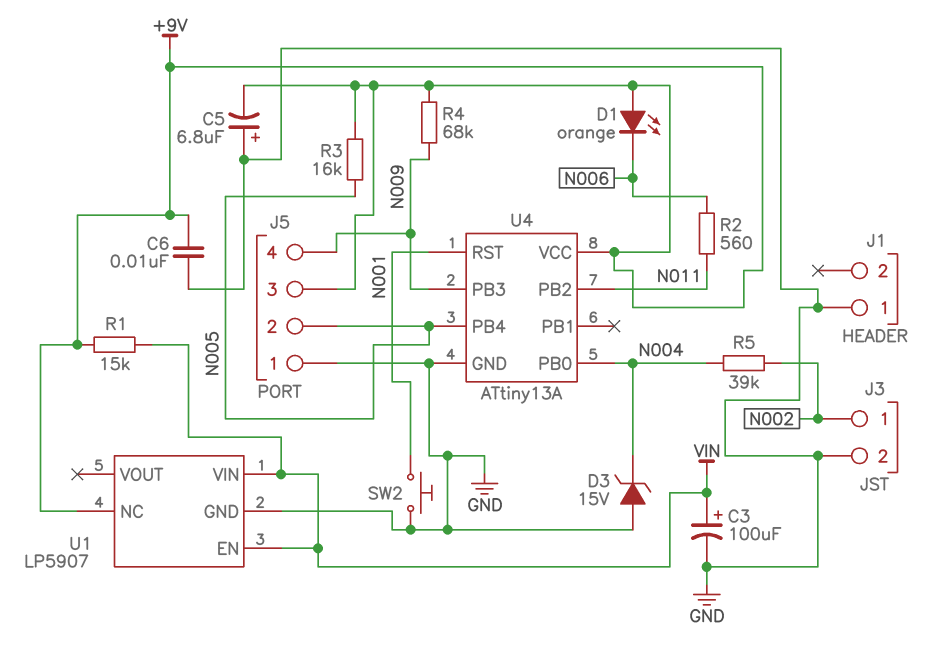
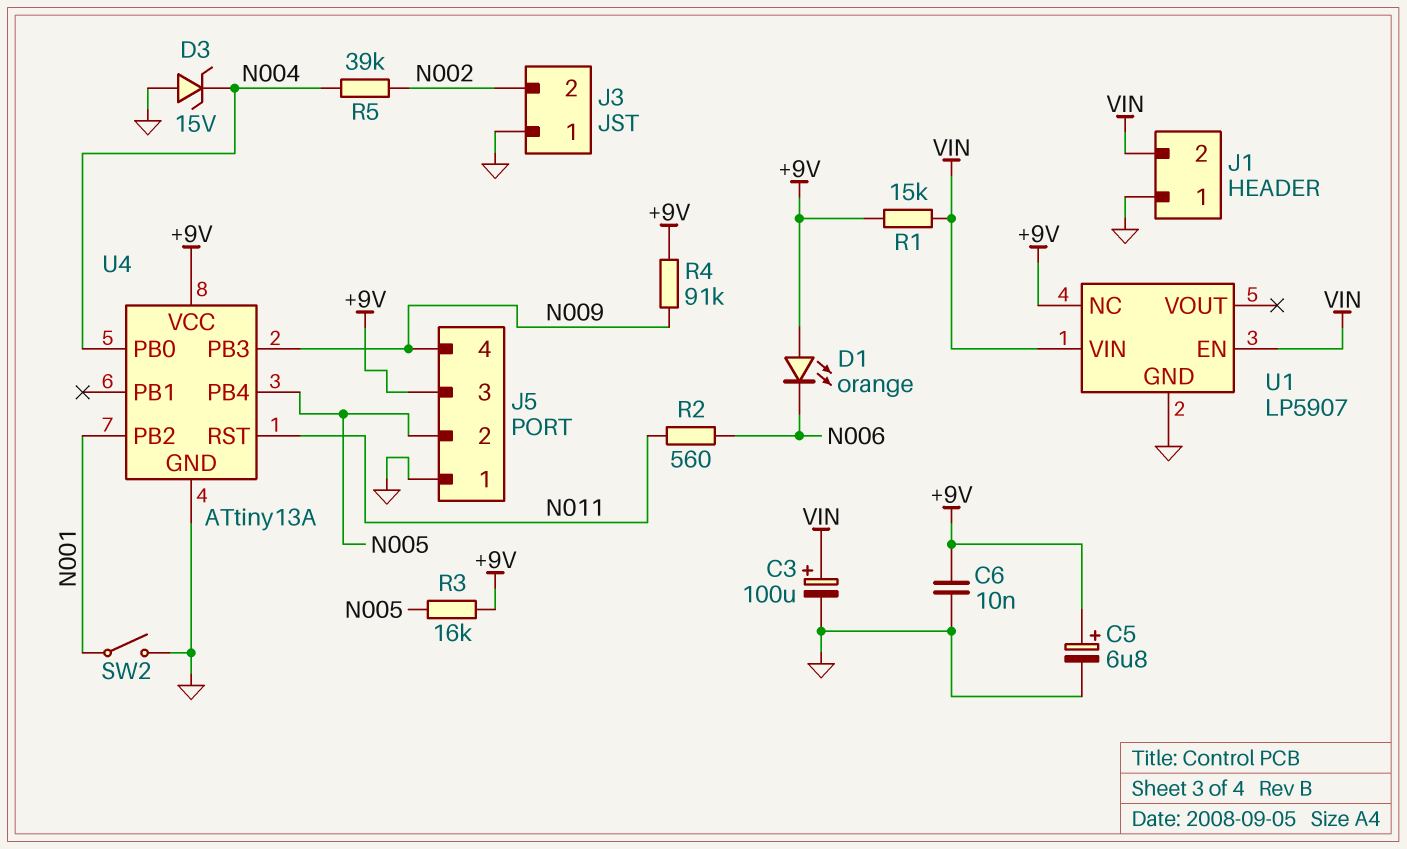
C5: 6.8uF (plus GND, minus +9V) -> 6.8uF (plus +9V, minus GND)
J1 pin 2: none -> VIN
J3 pin 1: N002 -> GND
J3 pin 2: GND -> N002
R4: 68k (+9V, N009) -> 91k (+9V, N009)
SW2: button (GND, N001) -> switch (GND, N001)
U4 pin PB2: N011 -> N001
U4 pin RST: N001 -> N011

